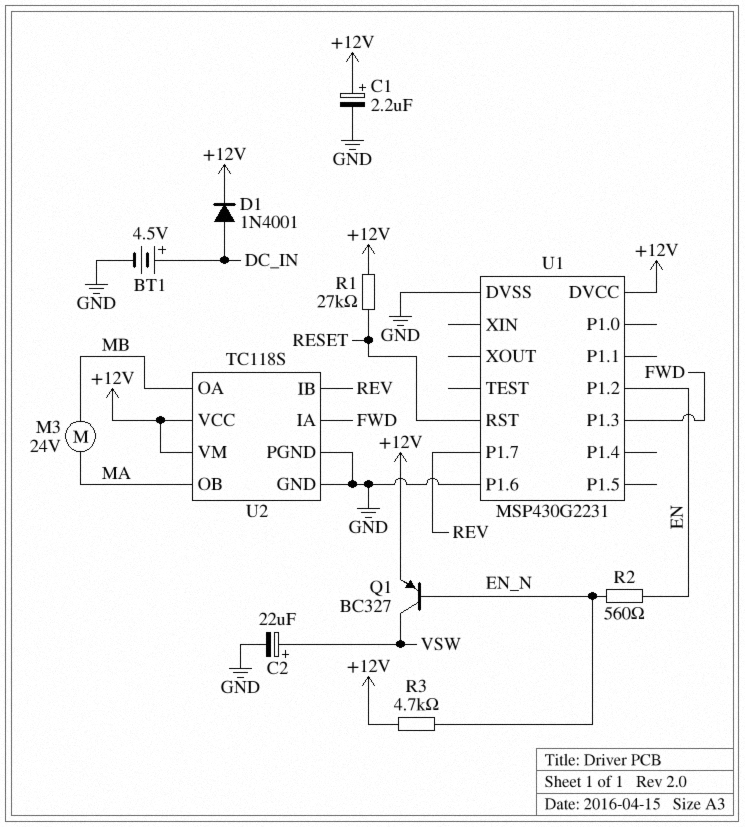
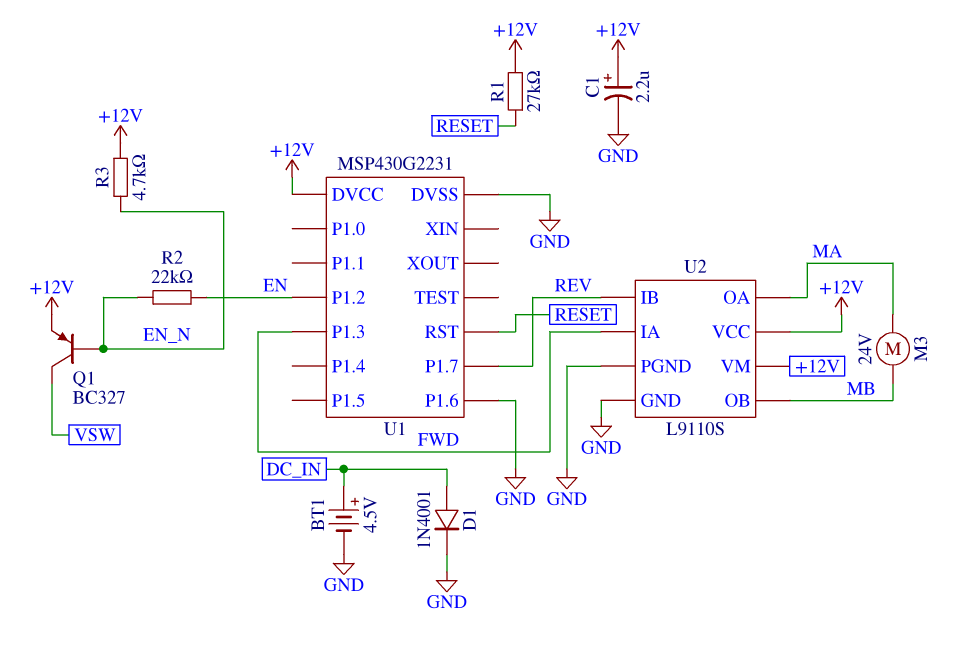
C2: 22uF (plus VSW, minus GND) -> none
D1: diode 1N4001 (A DC_IN, K +12V) -> diode 1N4001 (A DC_IN, K GND)
R2: 560 (EN, EN_N) -> 22k (EN, EN_N)
U2: TC118S -> L9110S
U2 pin OA: MB -> MA
U2 pin OB: MA -> MB

